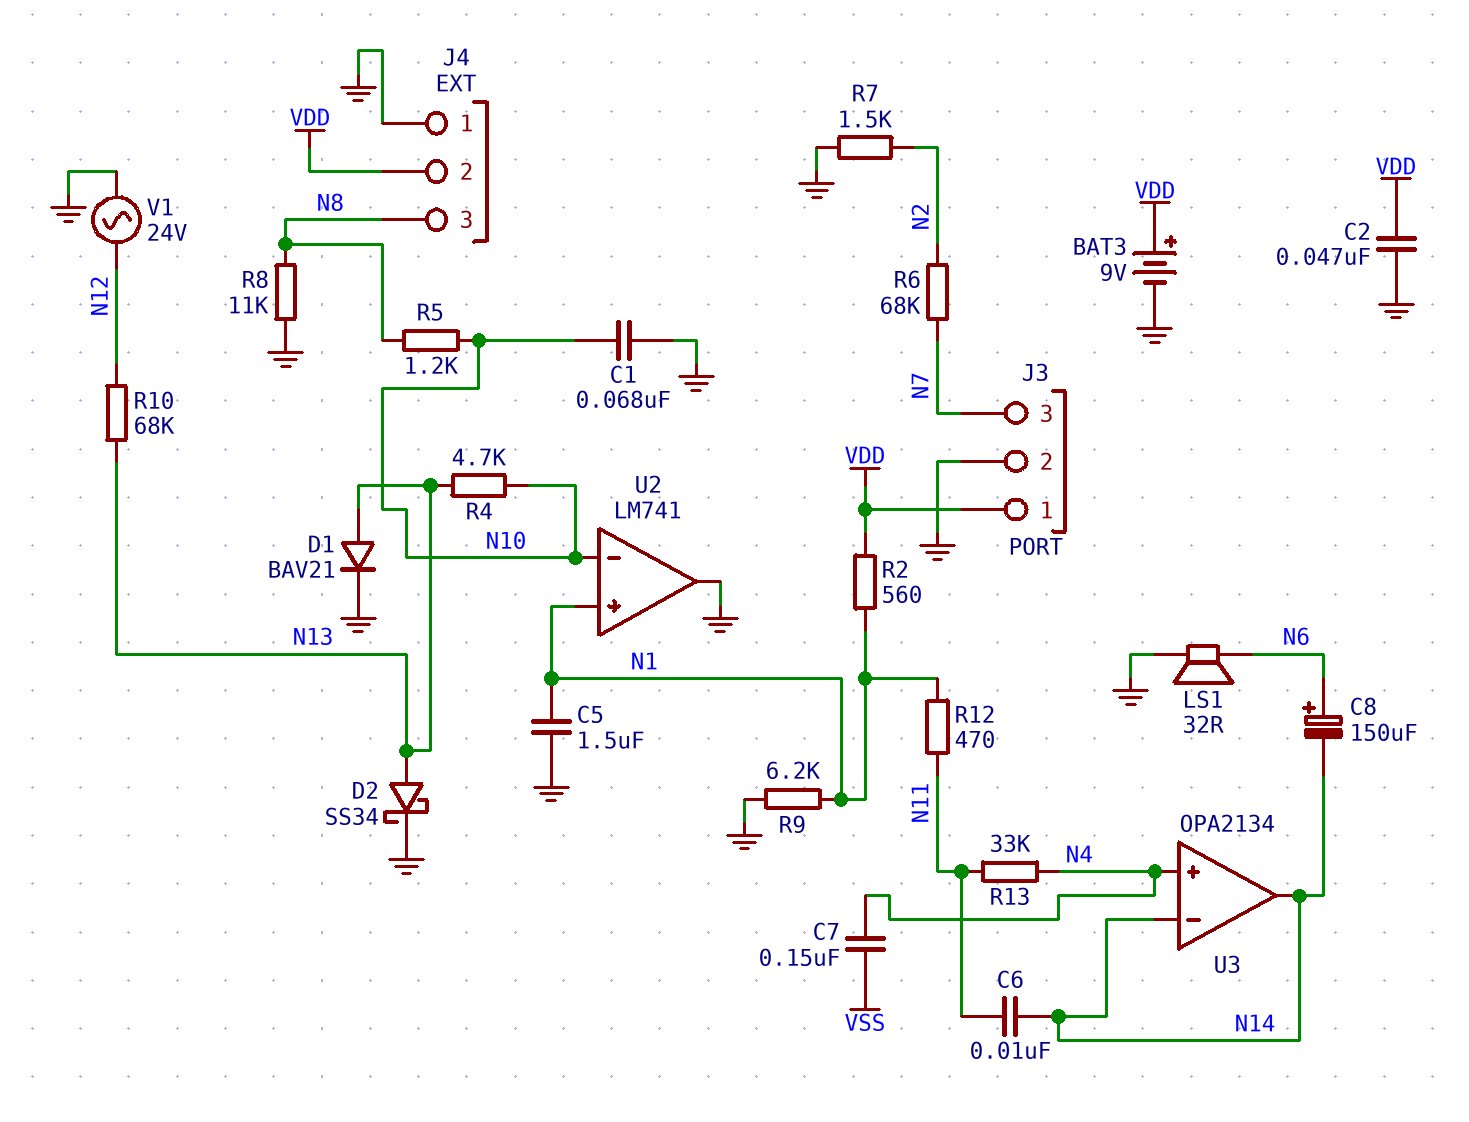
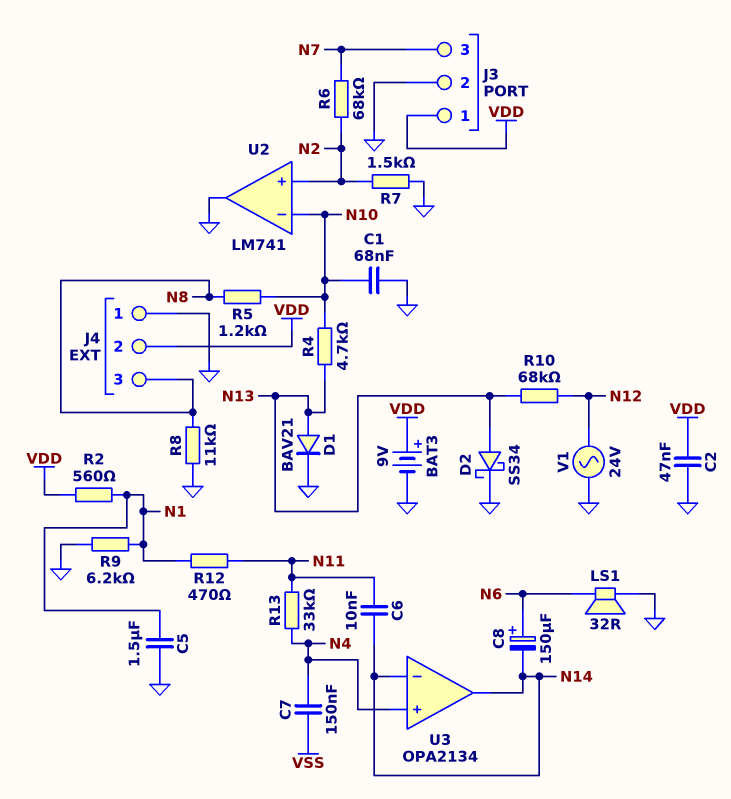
U2 pin in+: N1 -> N2

